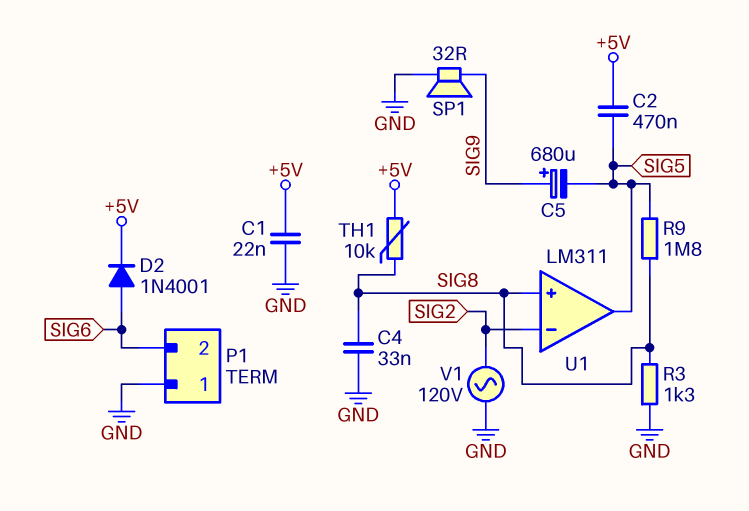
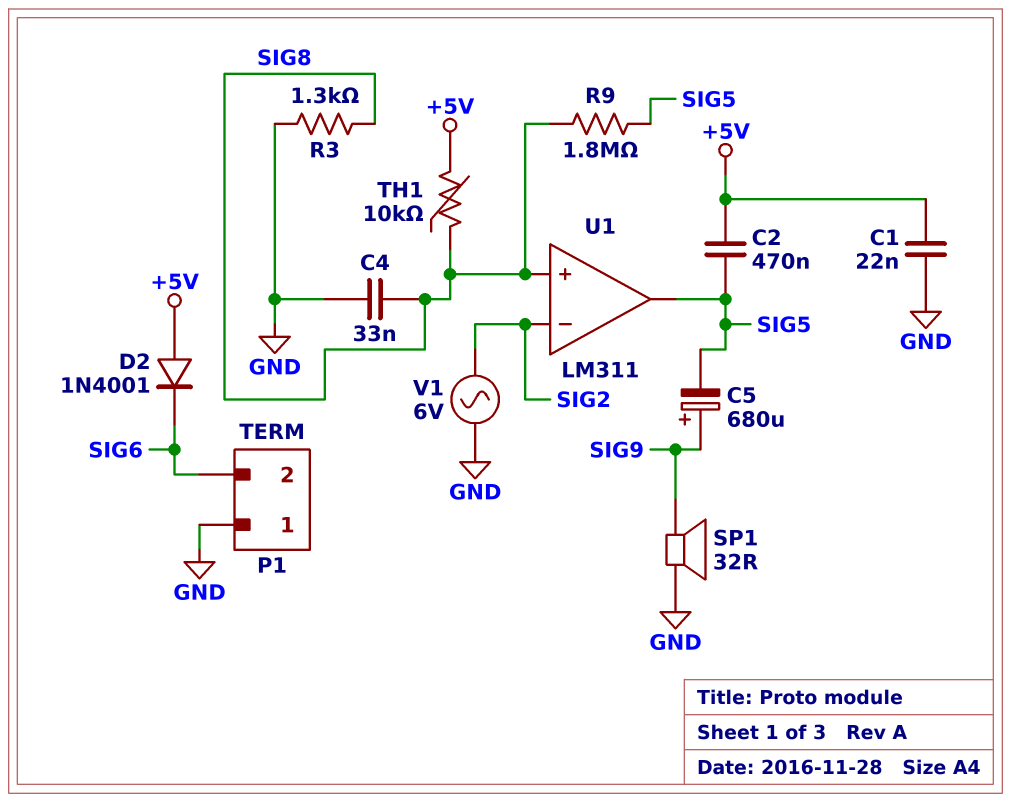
D2: diode 1N4001 (A SIG6, K +5V) -> diode 1N4001 (A +5V, K SIG6)
V1: AC 120V (GND, SIG2) -> AC 6V (GND, SIG2)

